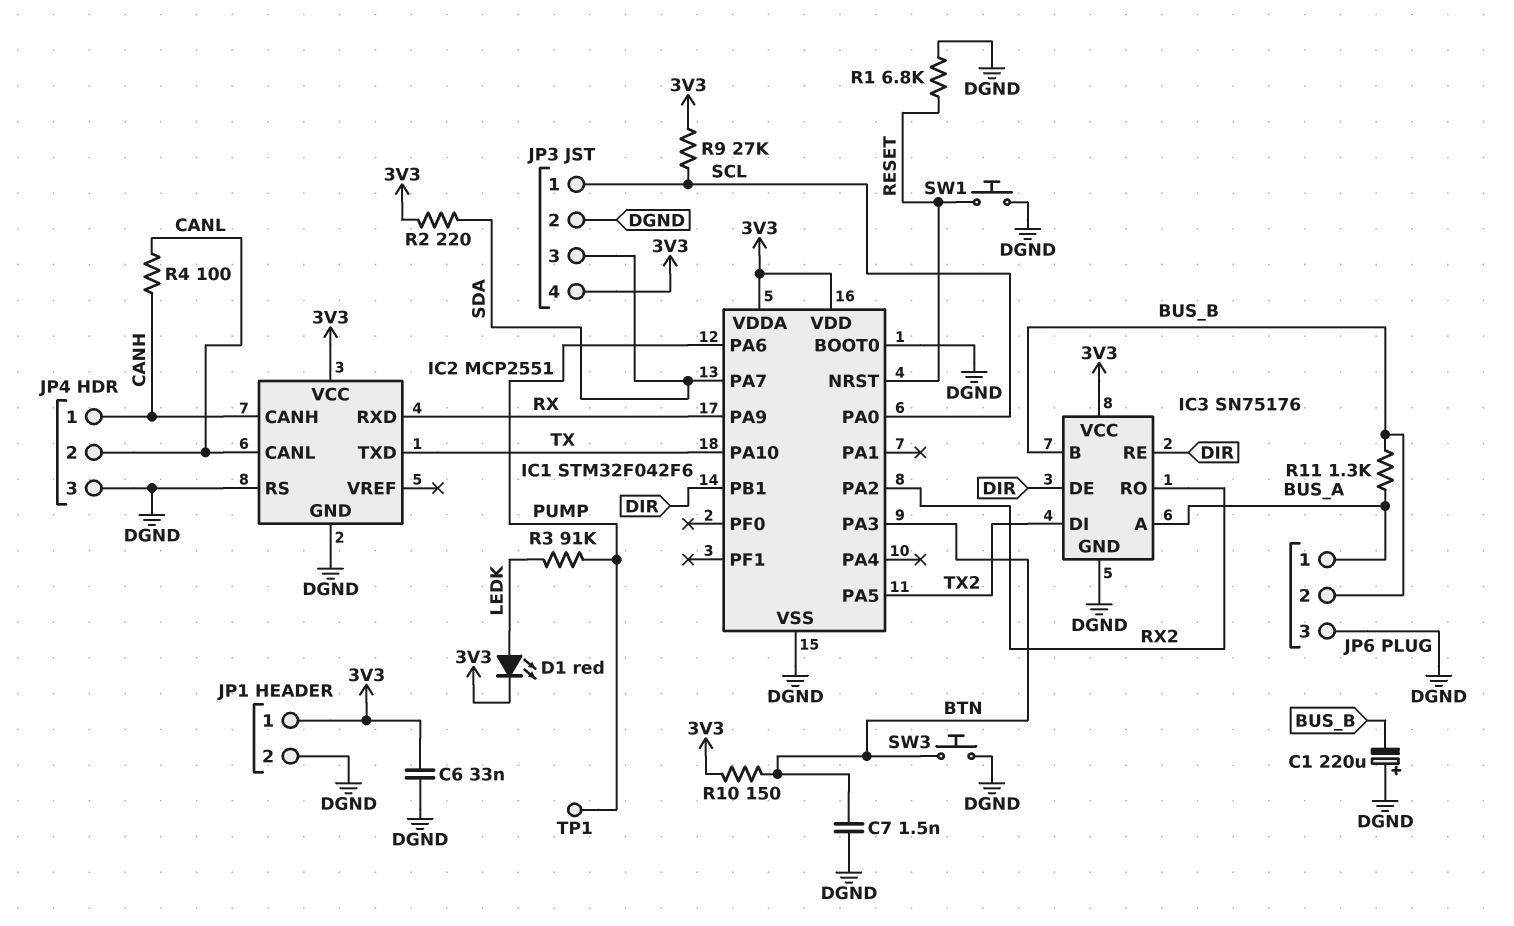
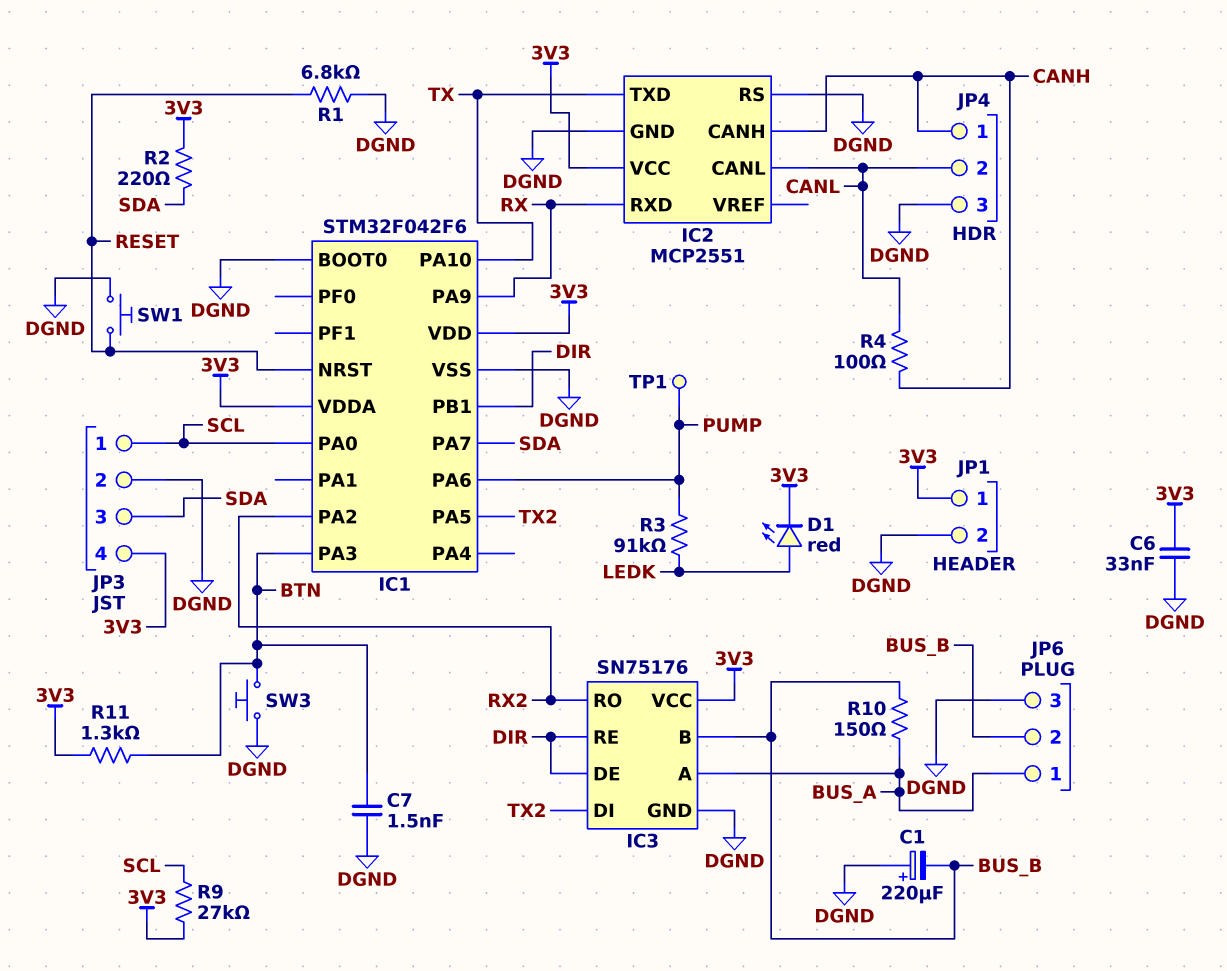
R10: 150 (3V3, BTN) -> 150 (BUS_A, BUS_B)
R11: 1.3k (BUS_A, BUS_B) -> 1.3k (3V3, BTN)

